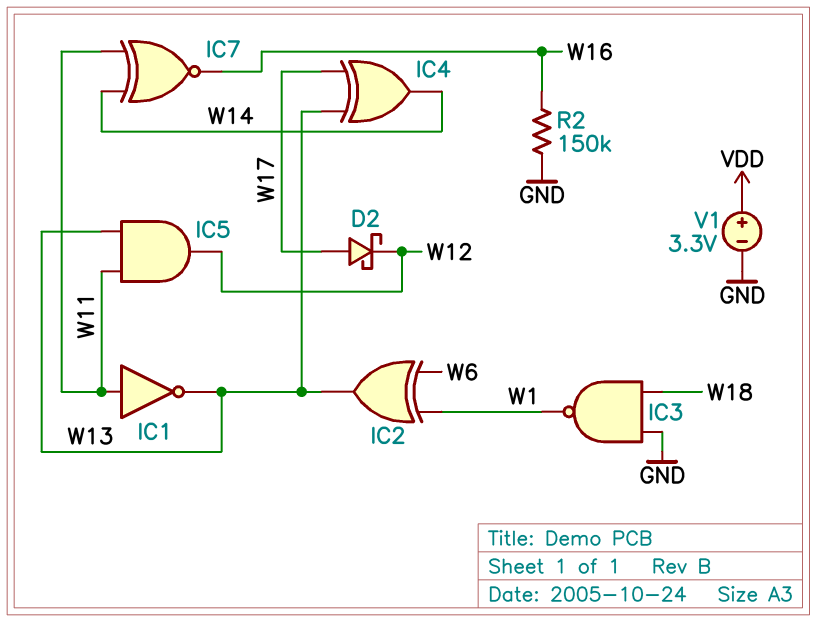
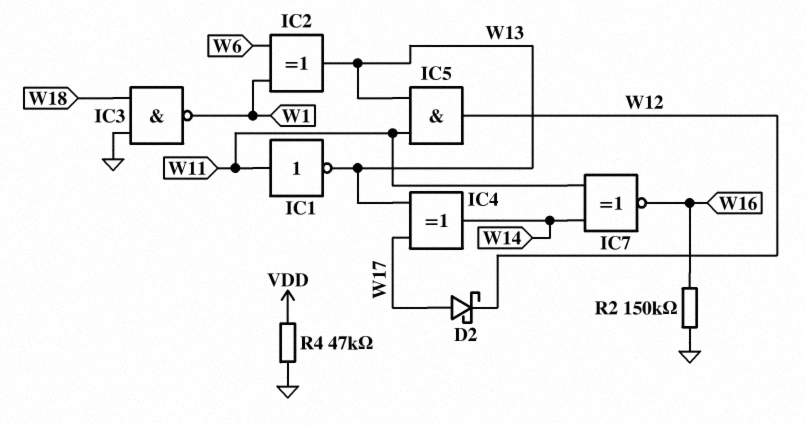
R4: none -> 47k (GND, VDD)
V1: 3.3V (plus VDD, minus GND) -> none

